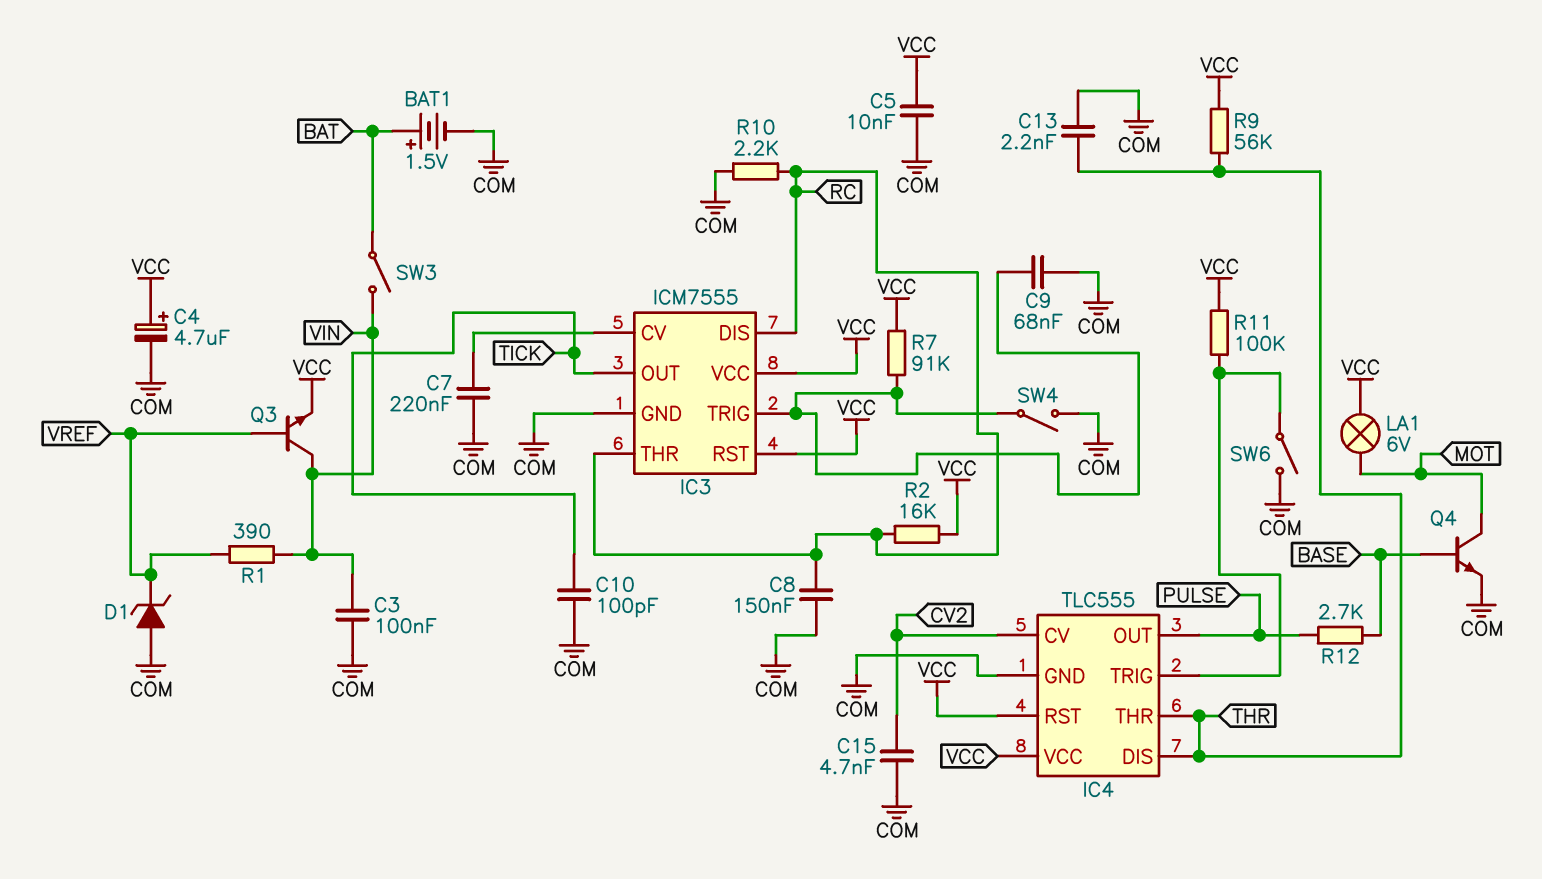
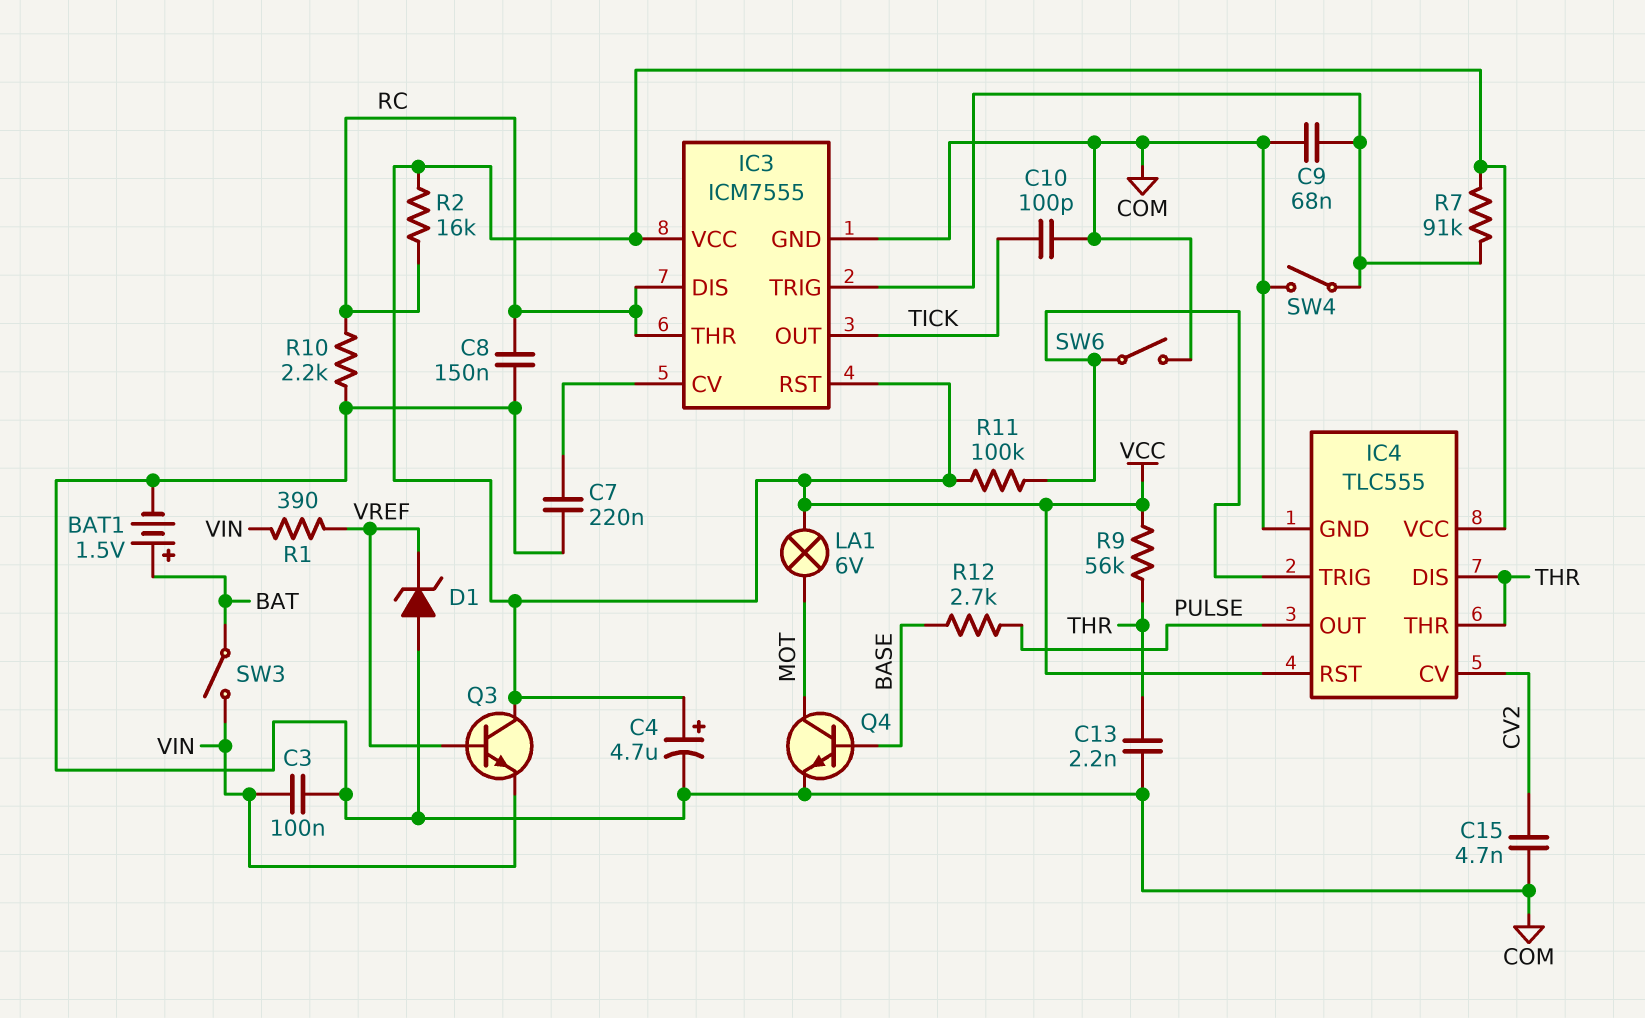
C5: 10nF (COM, VCC) -> none
Q3: NPN (B VREF, C VIN, E VCC) -> NPN (B VREF, C VCC, E VIN)

